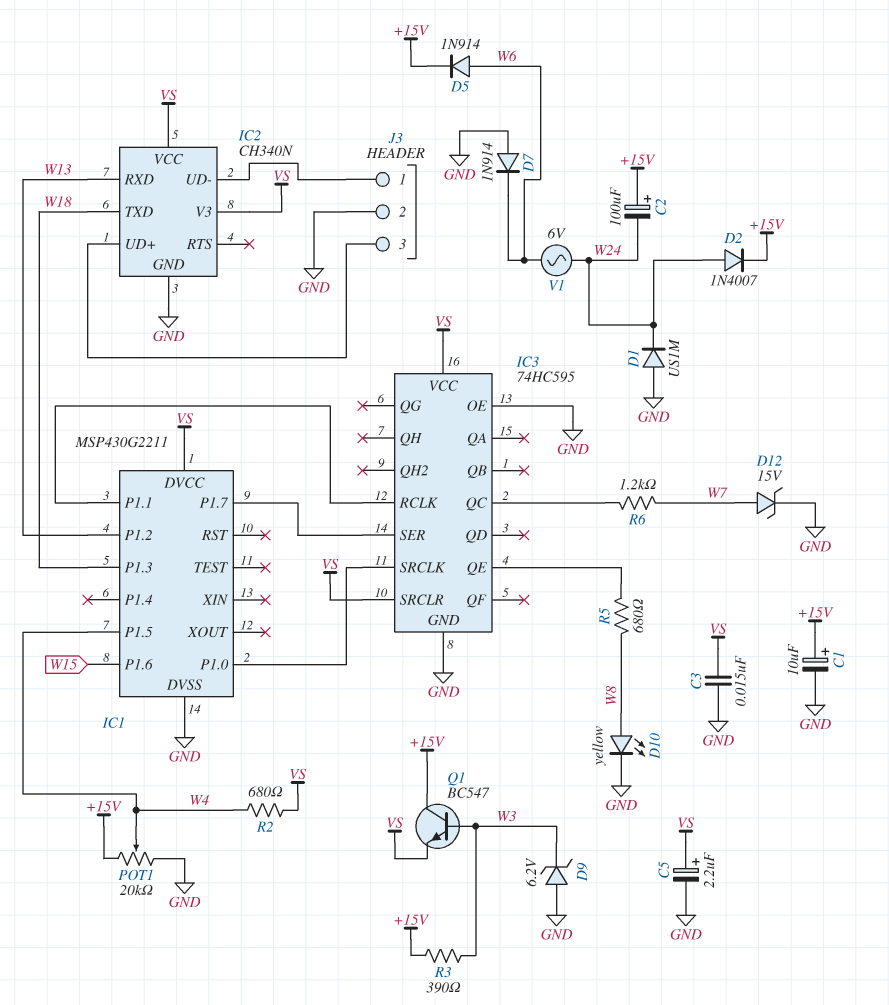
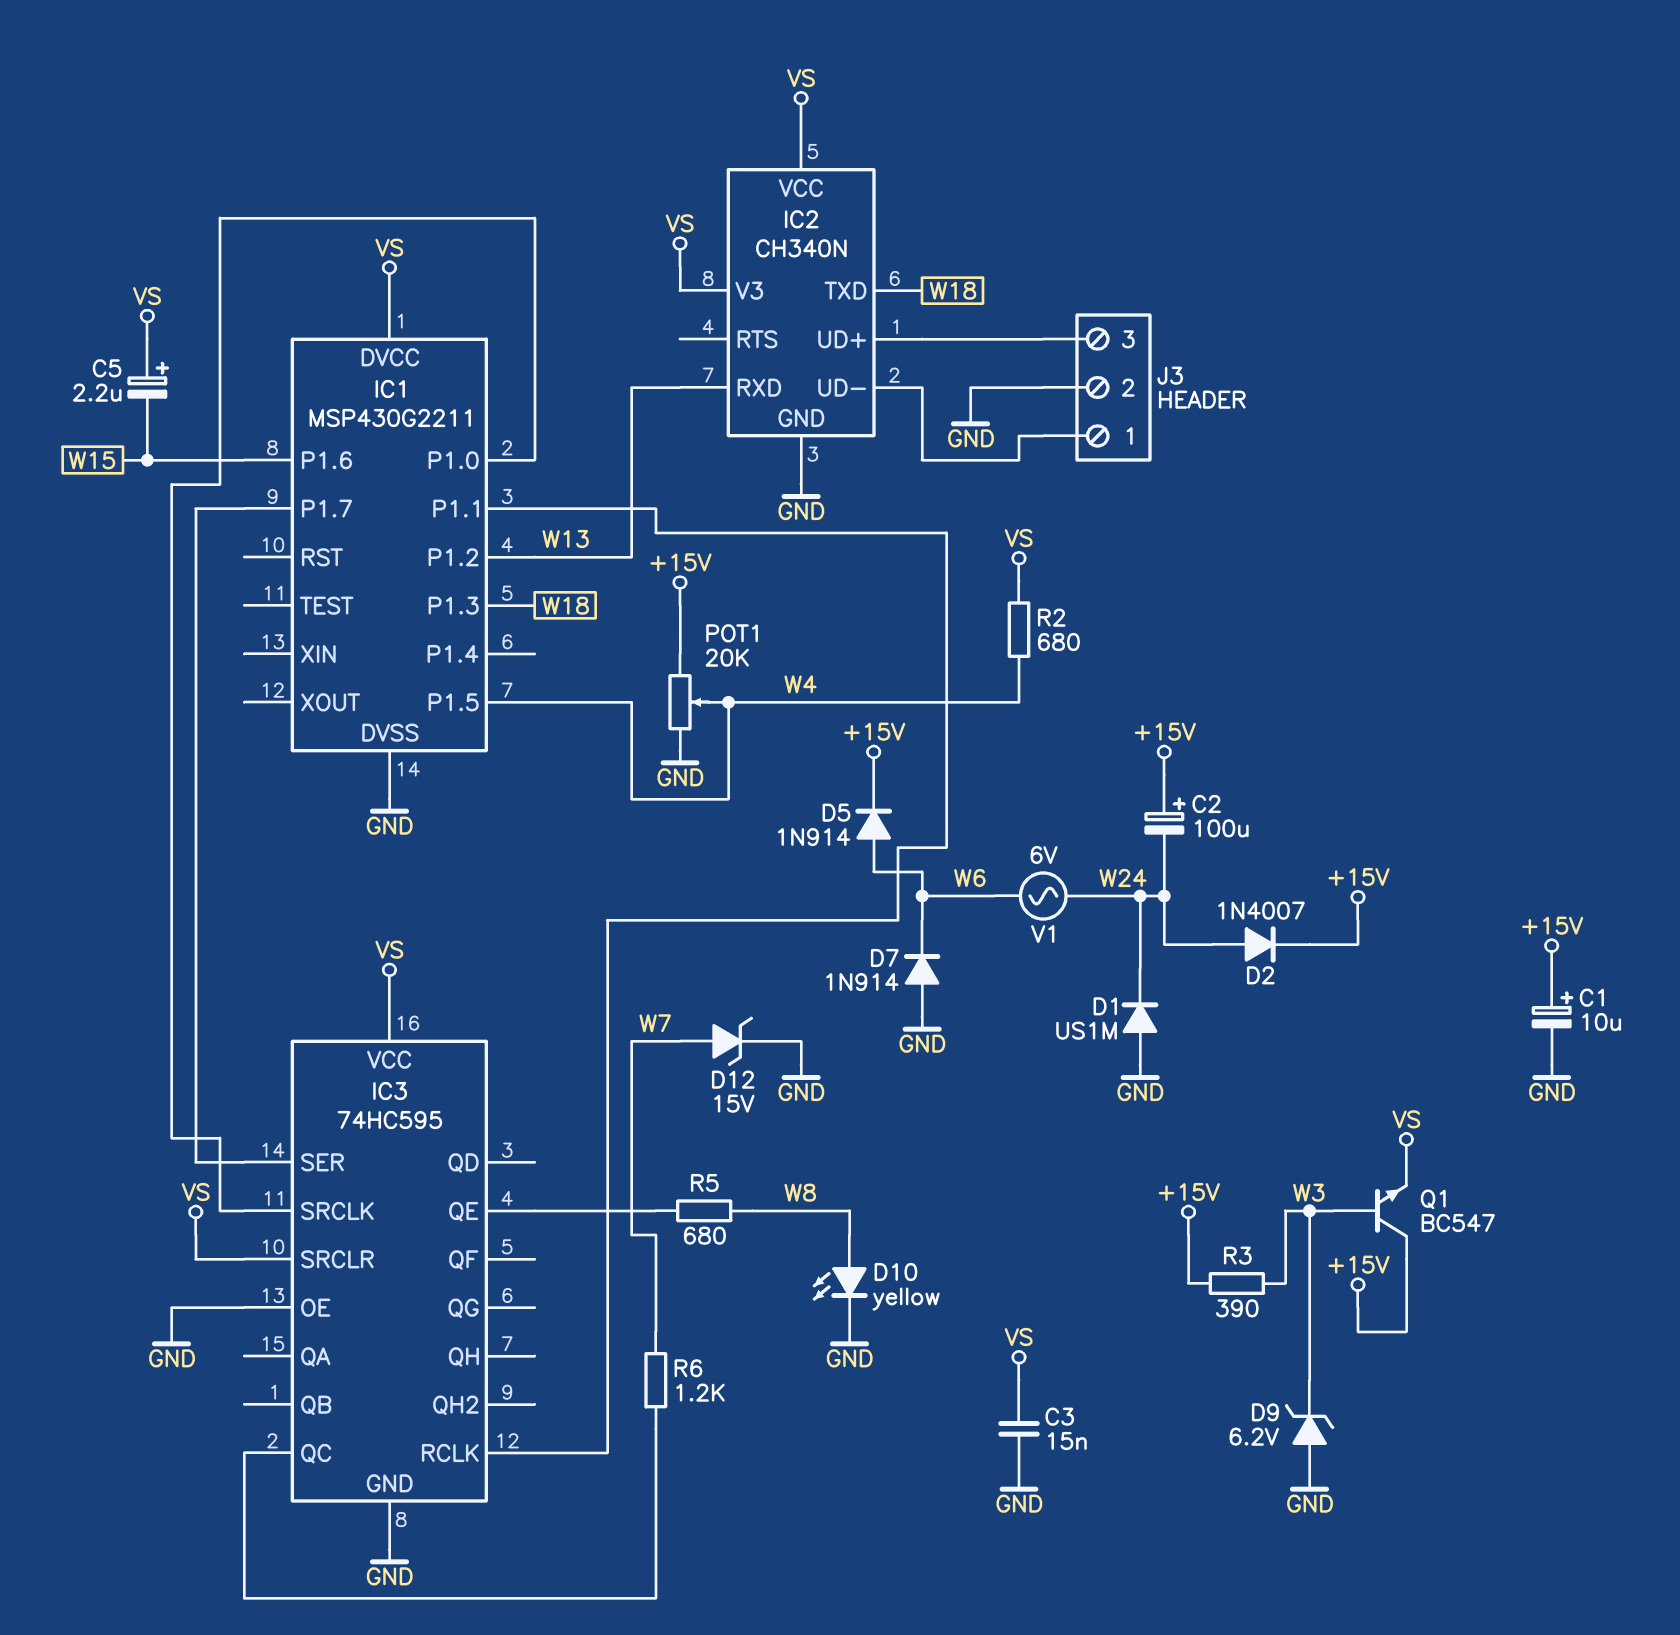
C5: 2.2uF (plus VS, minus GND) -> 2.2uF (plus VS, minus W15)

